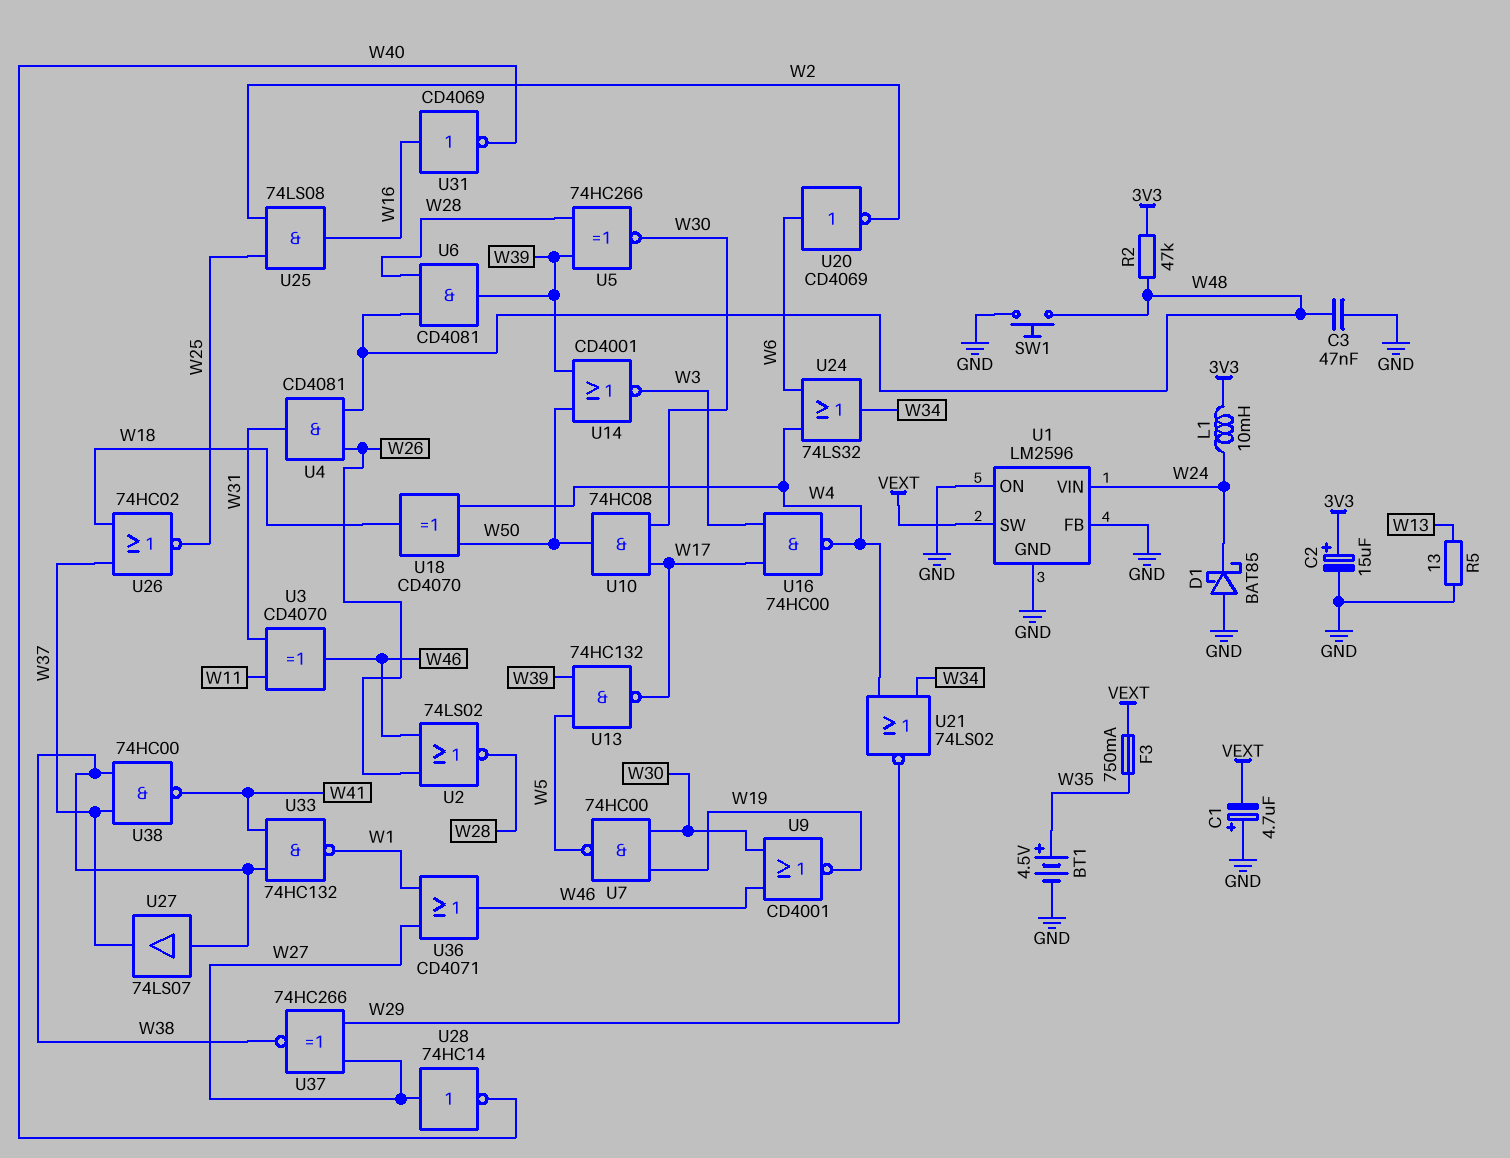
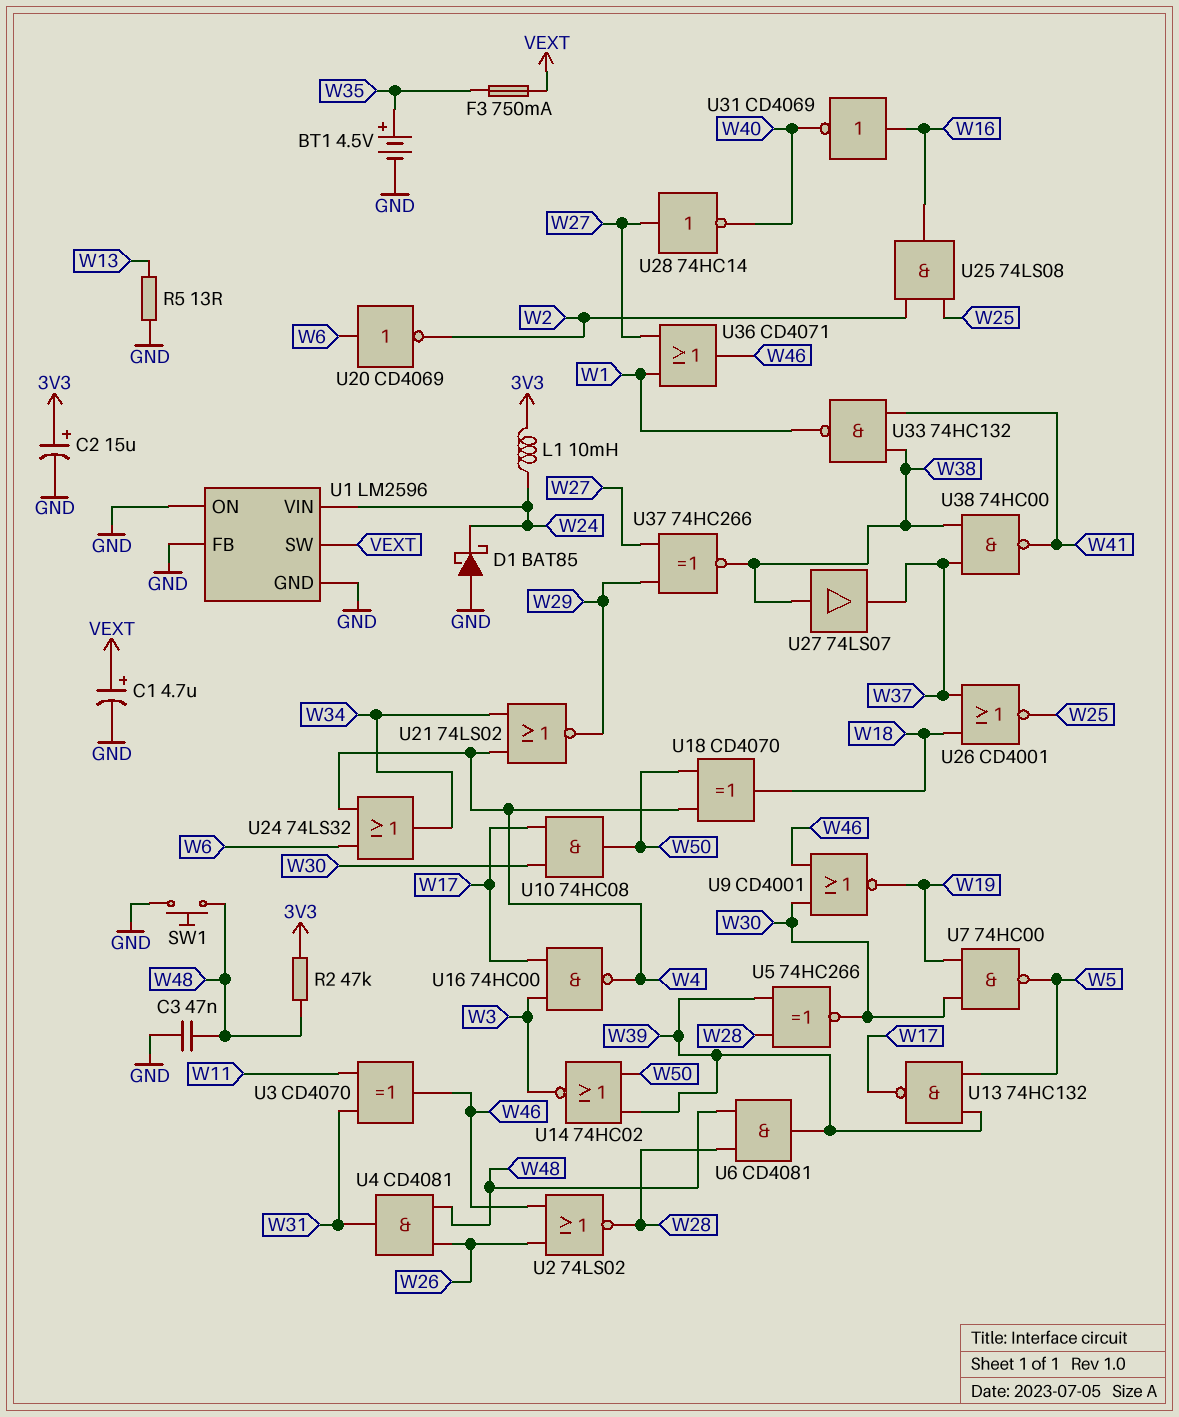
C1: 4.7uF (plus GND, minus VEXT) -> 4.7uF (plus VEXT, minus GND)
U14: NOR CD4001 (in W39, in W50, out W3) -> NOR 74HC02 (in W39, in W50, out W3)
U26: NOR 74HC02 (in W18, in W37, out W25) -> NOR CD4001 (in W18, in W37, out W25)

